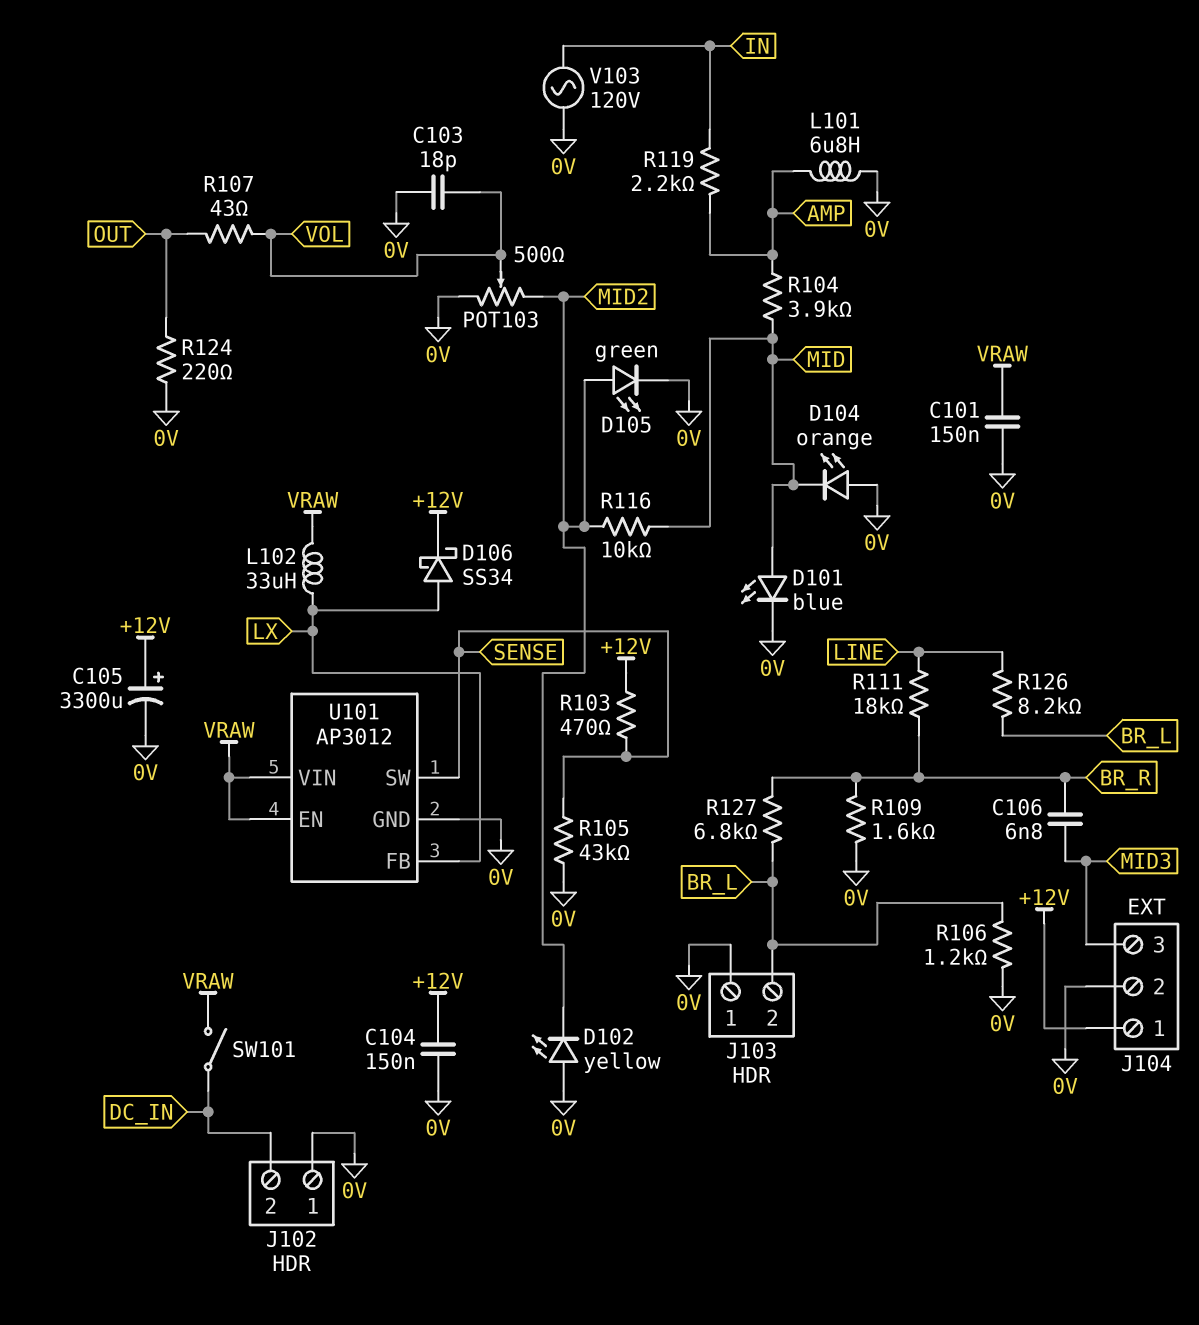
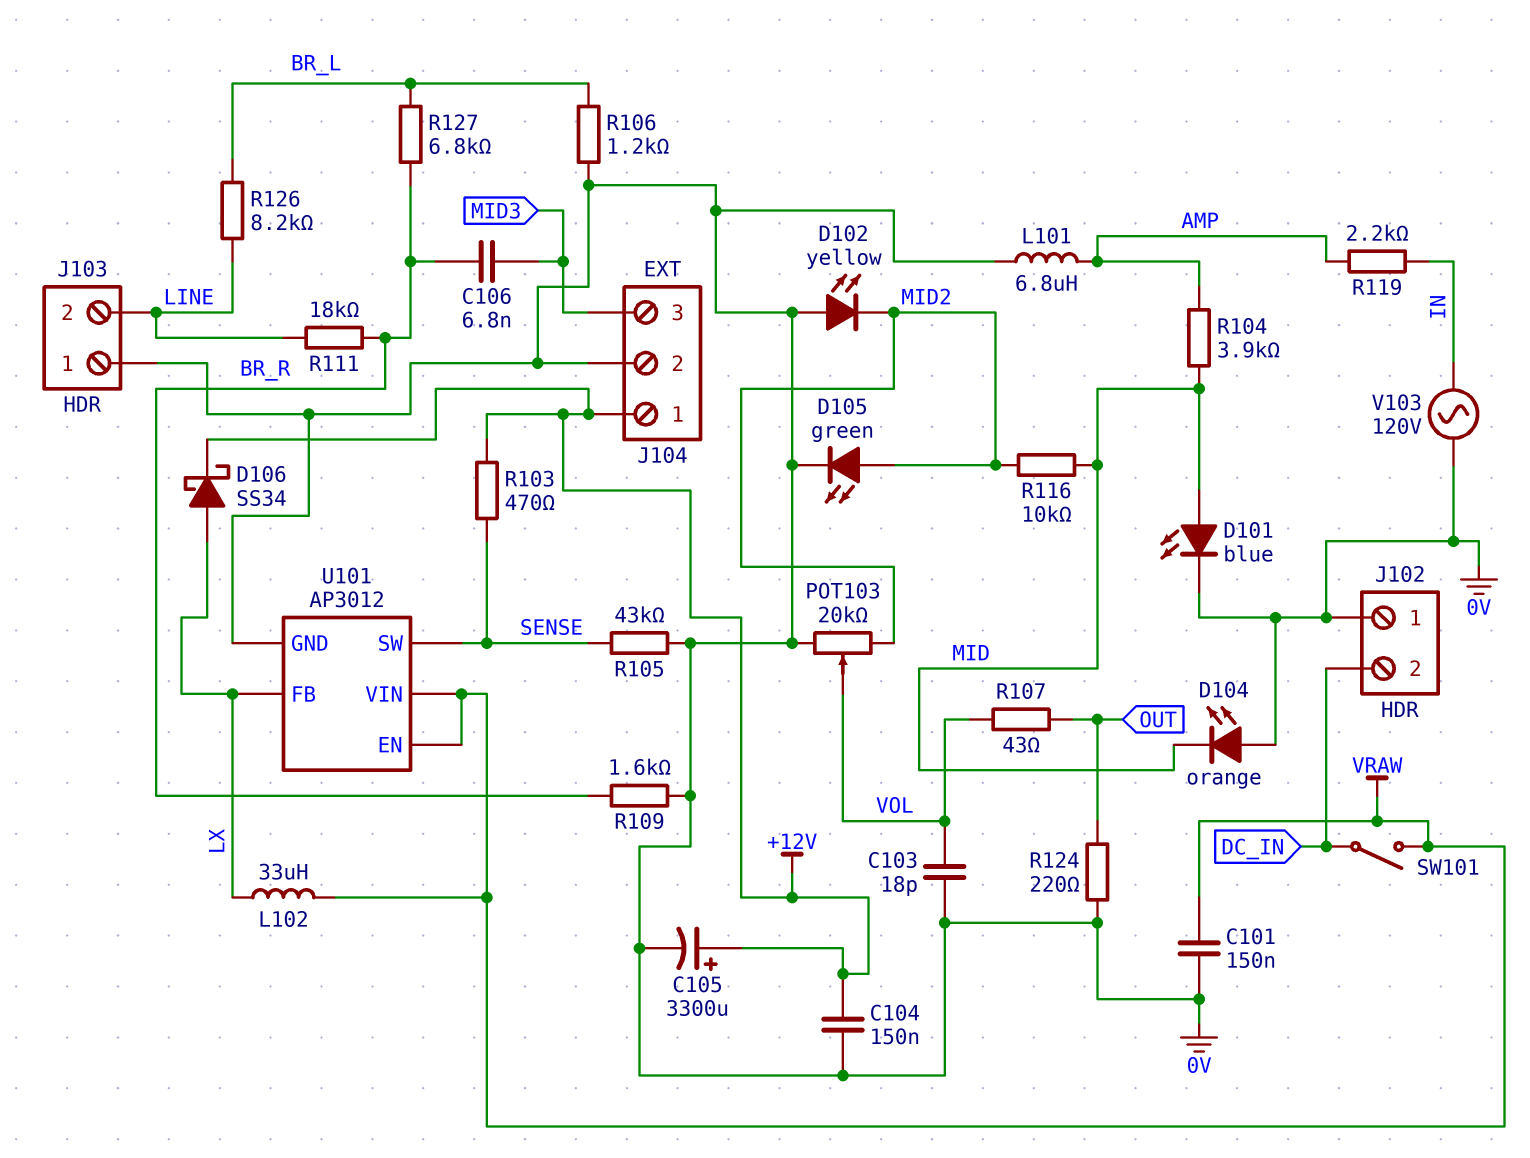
J103 pin 2: BR_L -> LINE
POT103: 500 (0V, MID2, wiper VOL) -> 20k (0V, MID2, wiper VOL)

